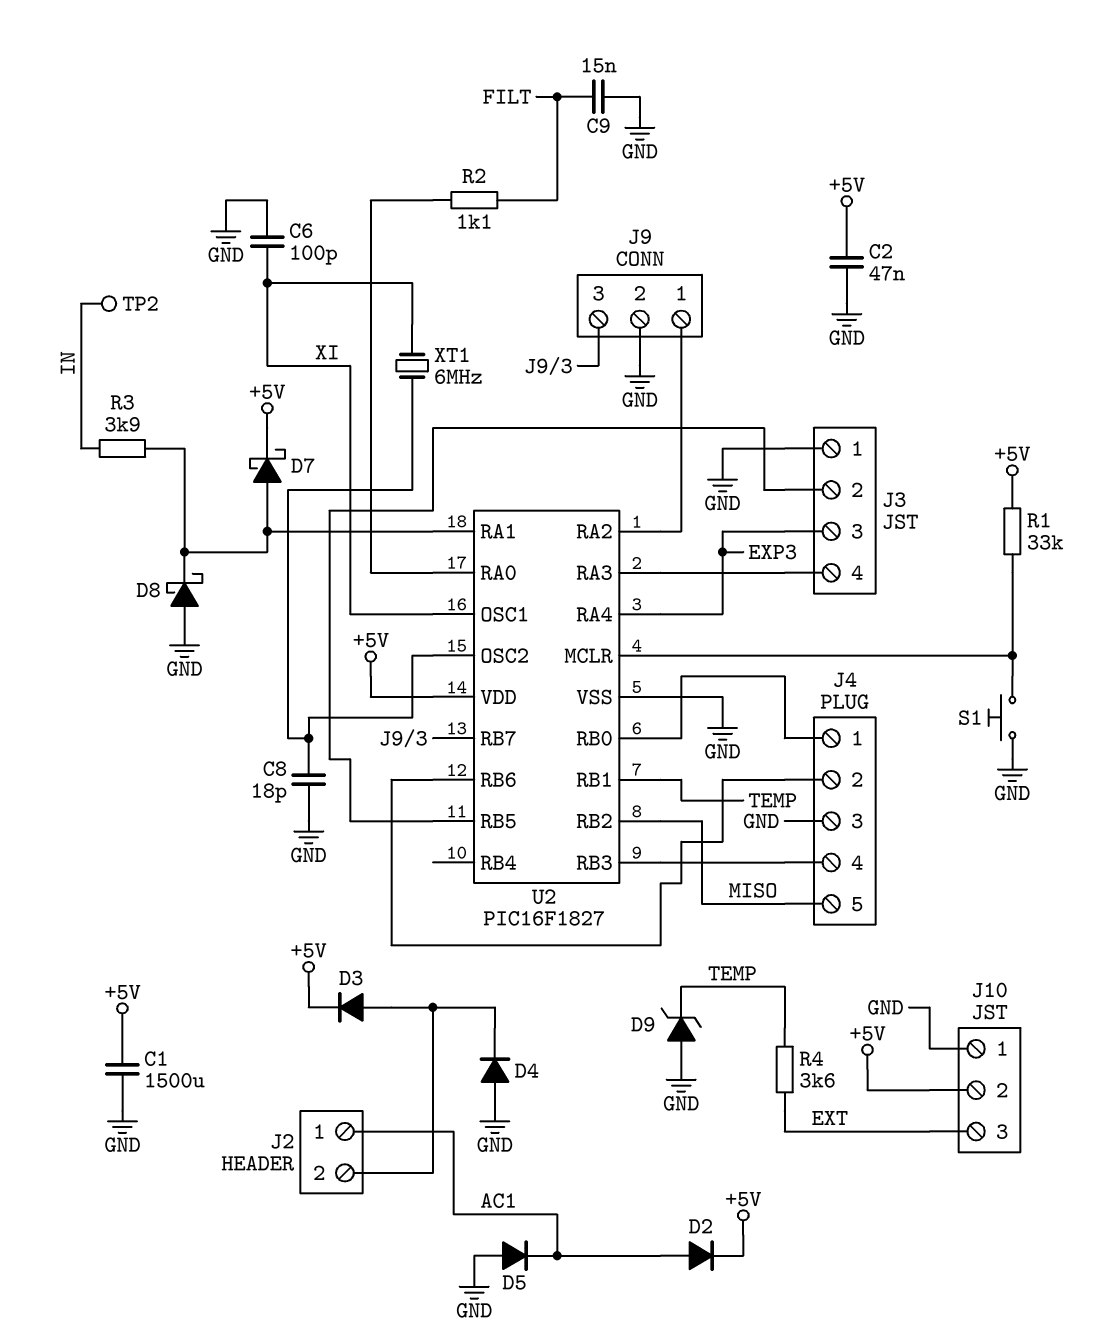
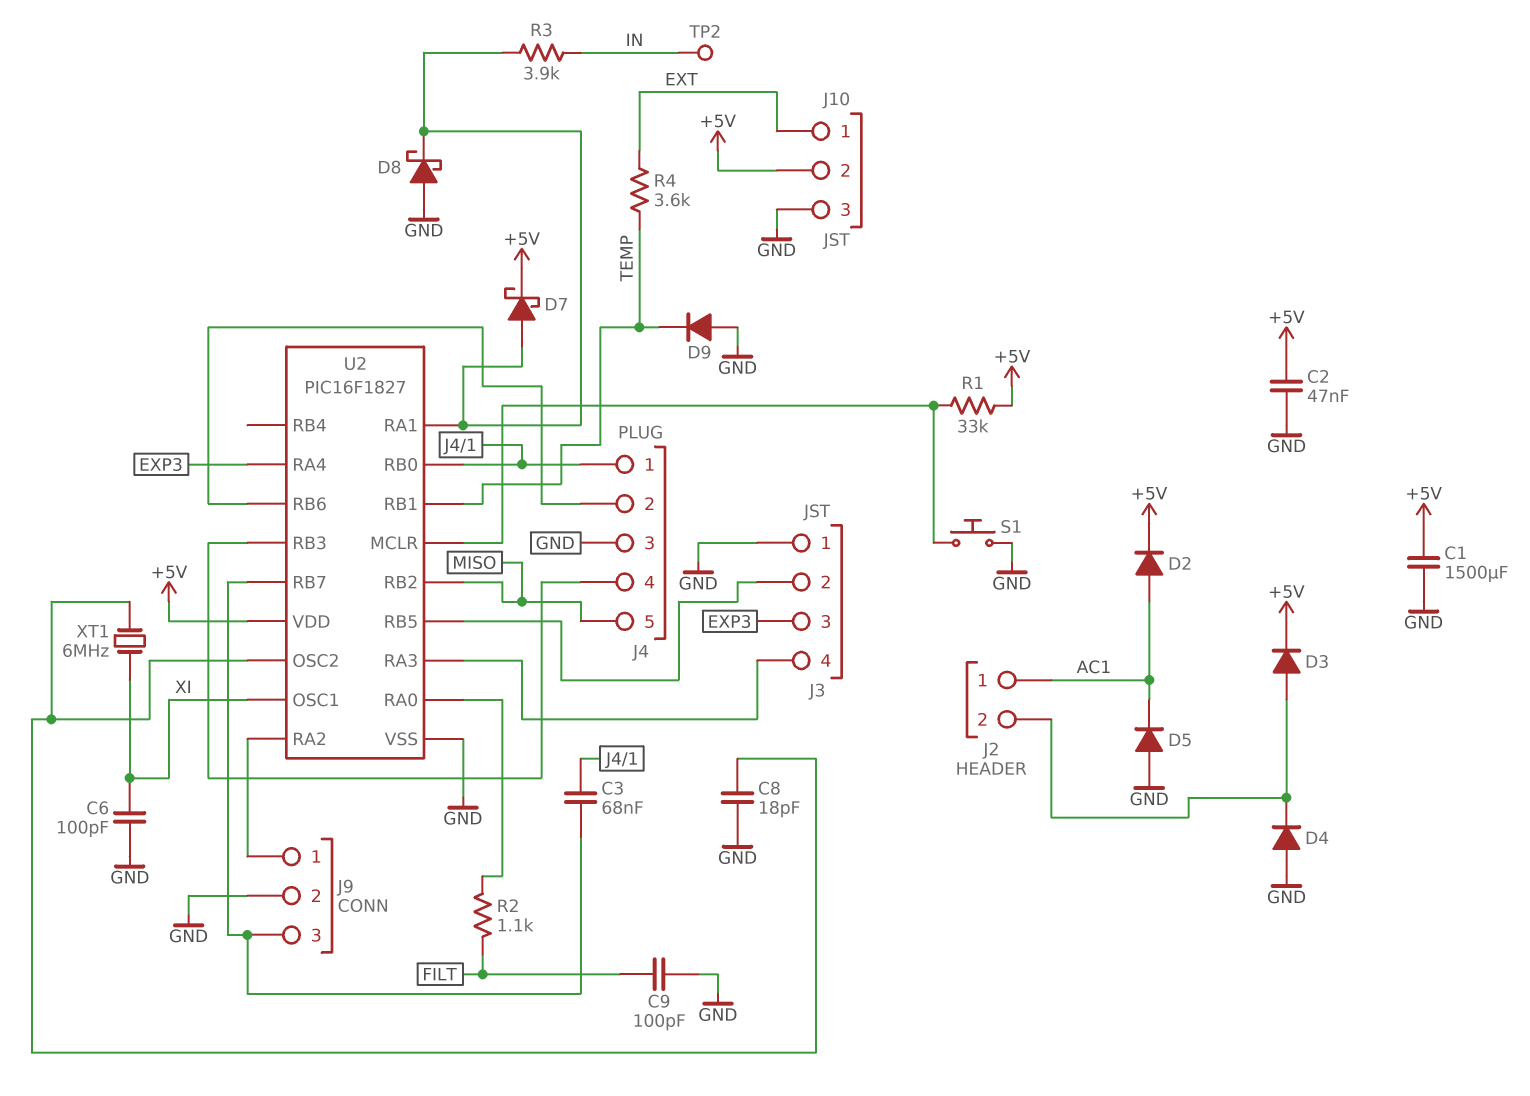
C3: none -> 68nF (J4/1, J9/3)
C9: 15nF (FILT, GND) -> 100pF (FILT, GND)
D9: zener (A GND, K TEMP) -> diode (A GND, K TEMP)
J10 pin 1: GND -> EXT
J10 pin 3: EXT -> GND

